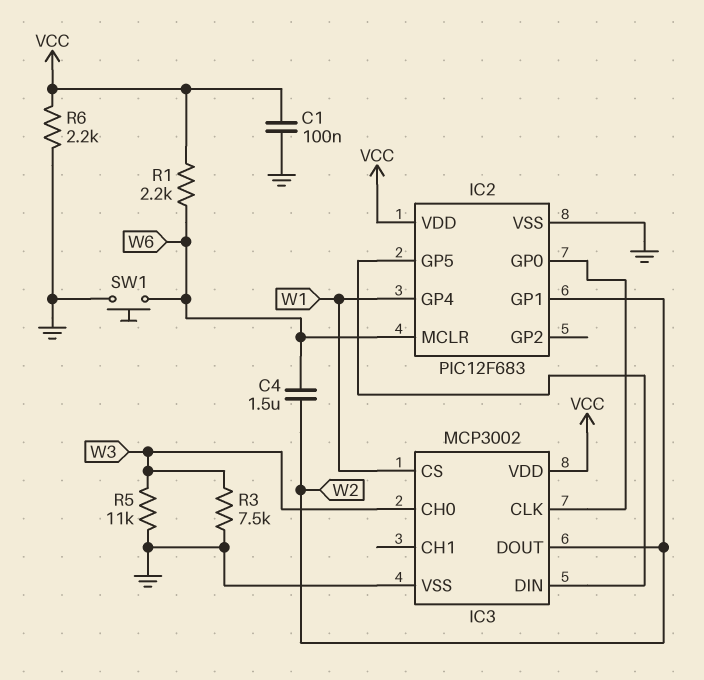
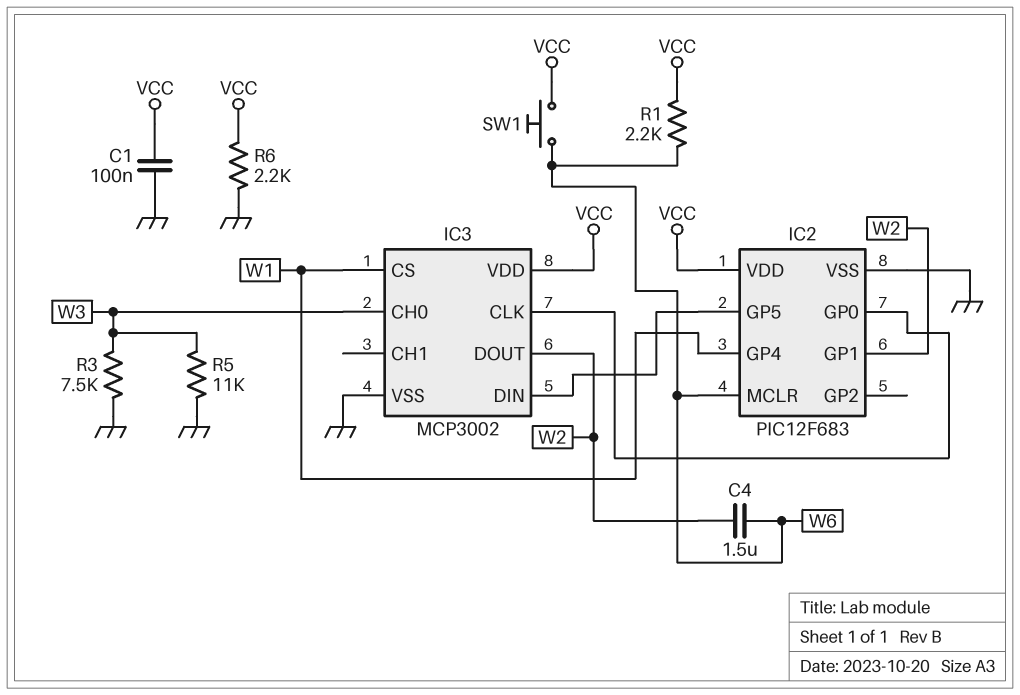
SW1: button (GND, W6) -> button (VCC, W6)

